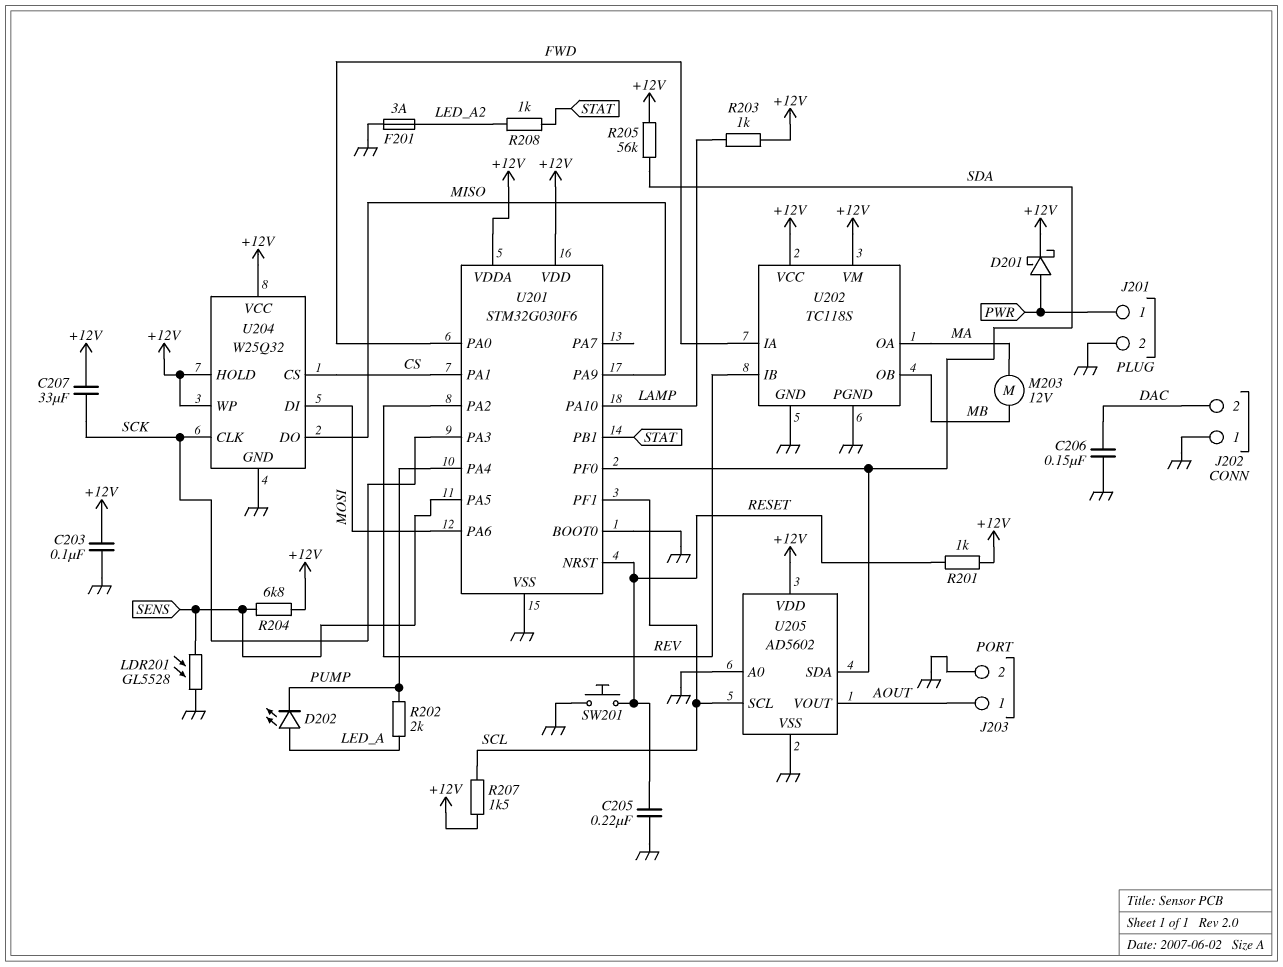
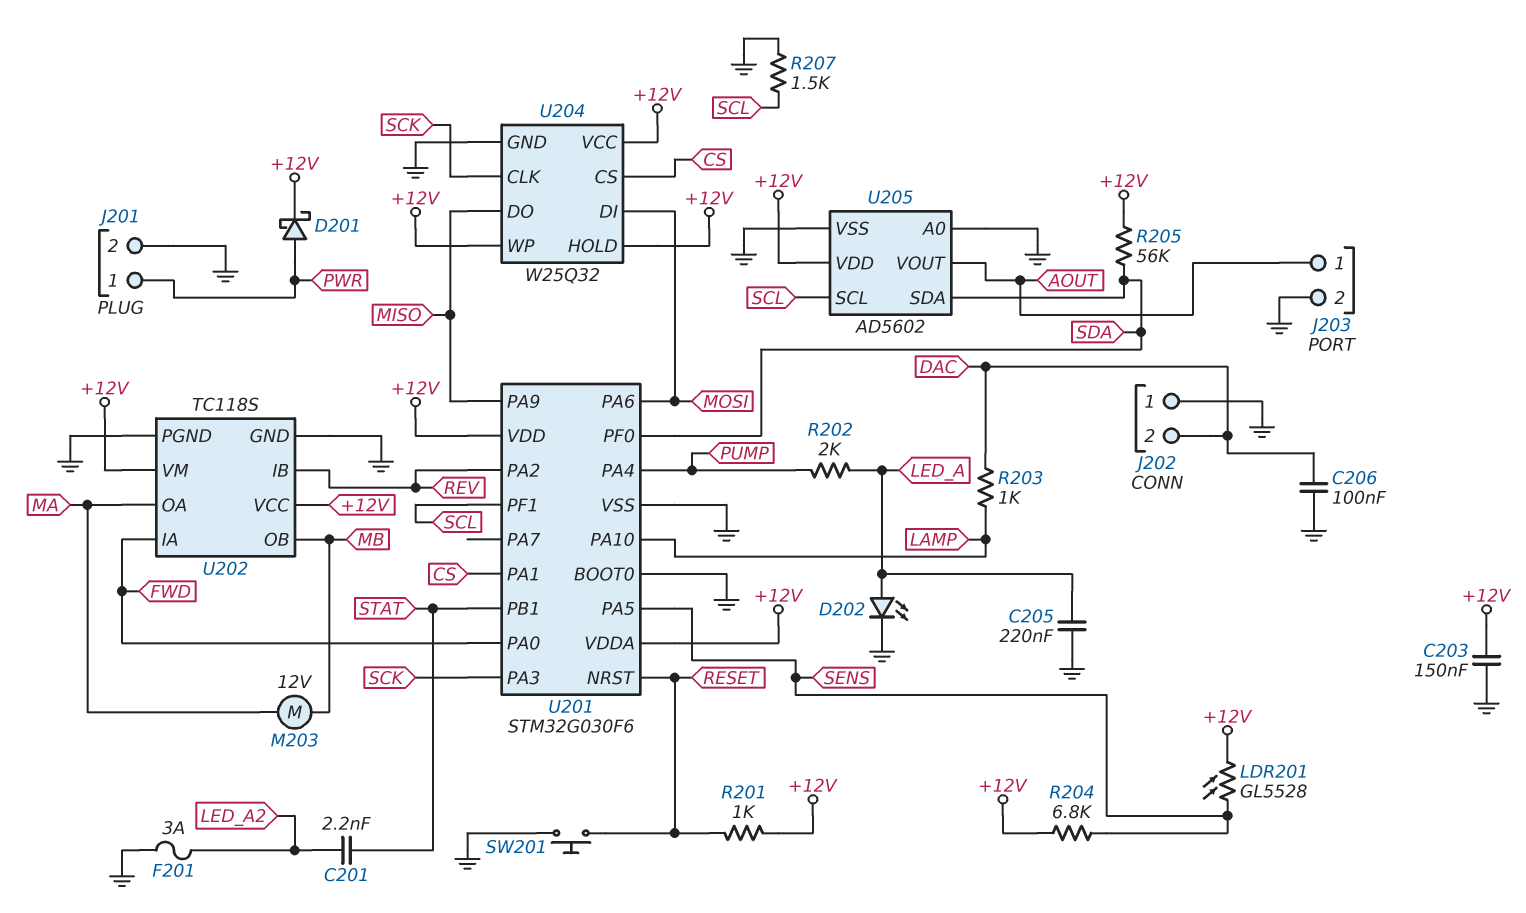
C201: none -> 2.2nF (LED_A2, STAT)
C203: 100nF (+12V, GND) -> 150nF (+12V, GND)
C205: 220nF (GND, RESET) -> 220nF (GND, LED_A)
C206: 150nF (DAC, GND) -> 100nF (DAC, GND)
C207: 33uF (+12V, SCK) -> none
D202: LED (A LED_A, K PUMP) -> LED (A LED_A, K GND)
LDR201: GL5528 (GND, SENS) -> GL5528 (+12V, SENS)
R203: 1k (+12V, LAMP) -> 1k (DAC, LAMP)
R207: 1.5k (+12V, SCL) -> 1.5k (GND, SCL)
R208: 1k (LED_A2, STAT) -> none

